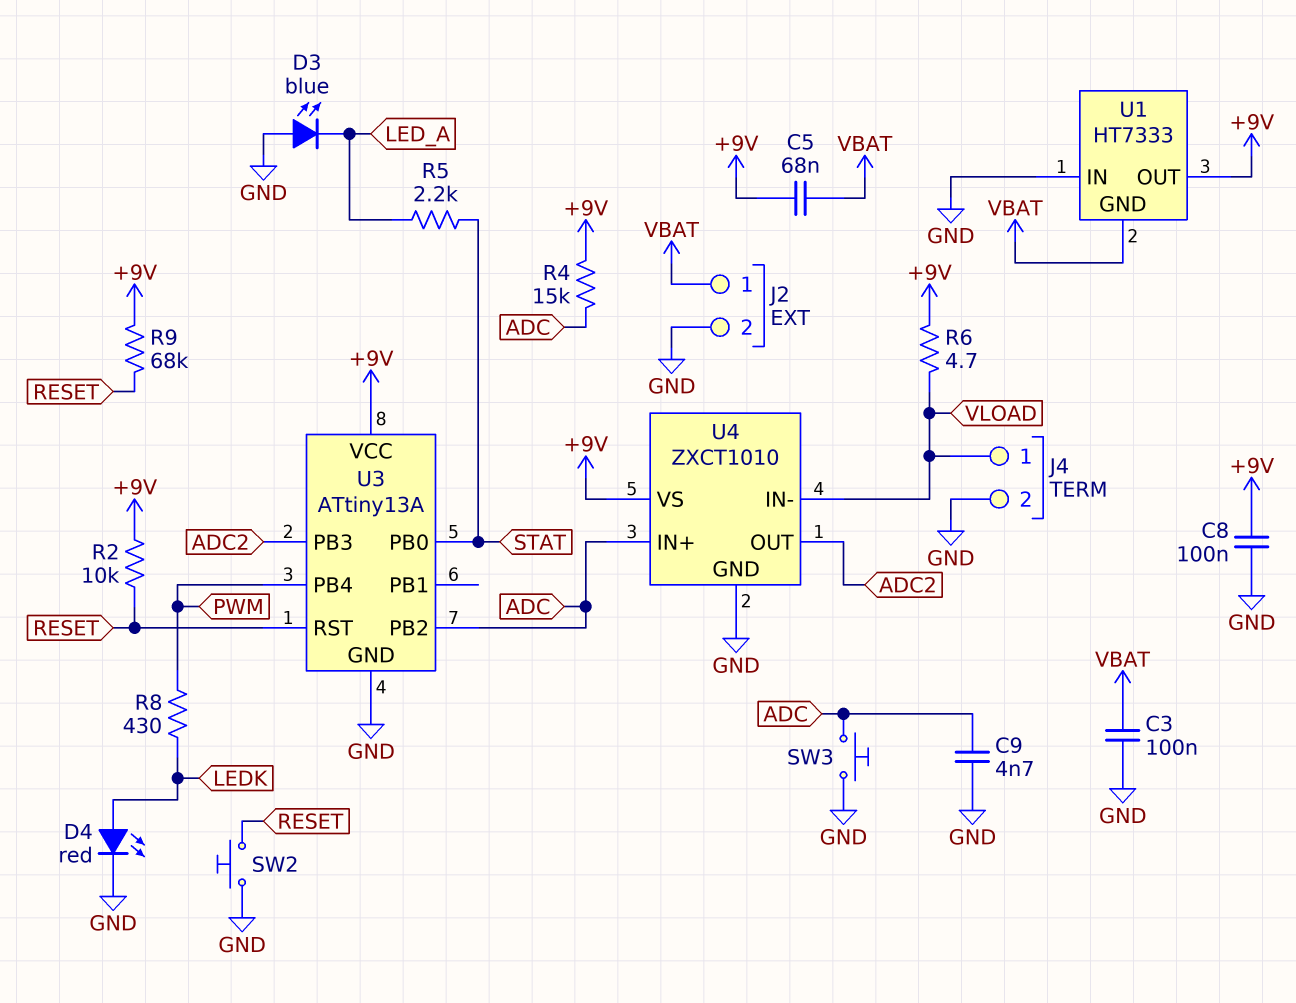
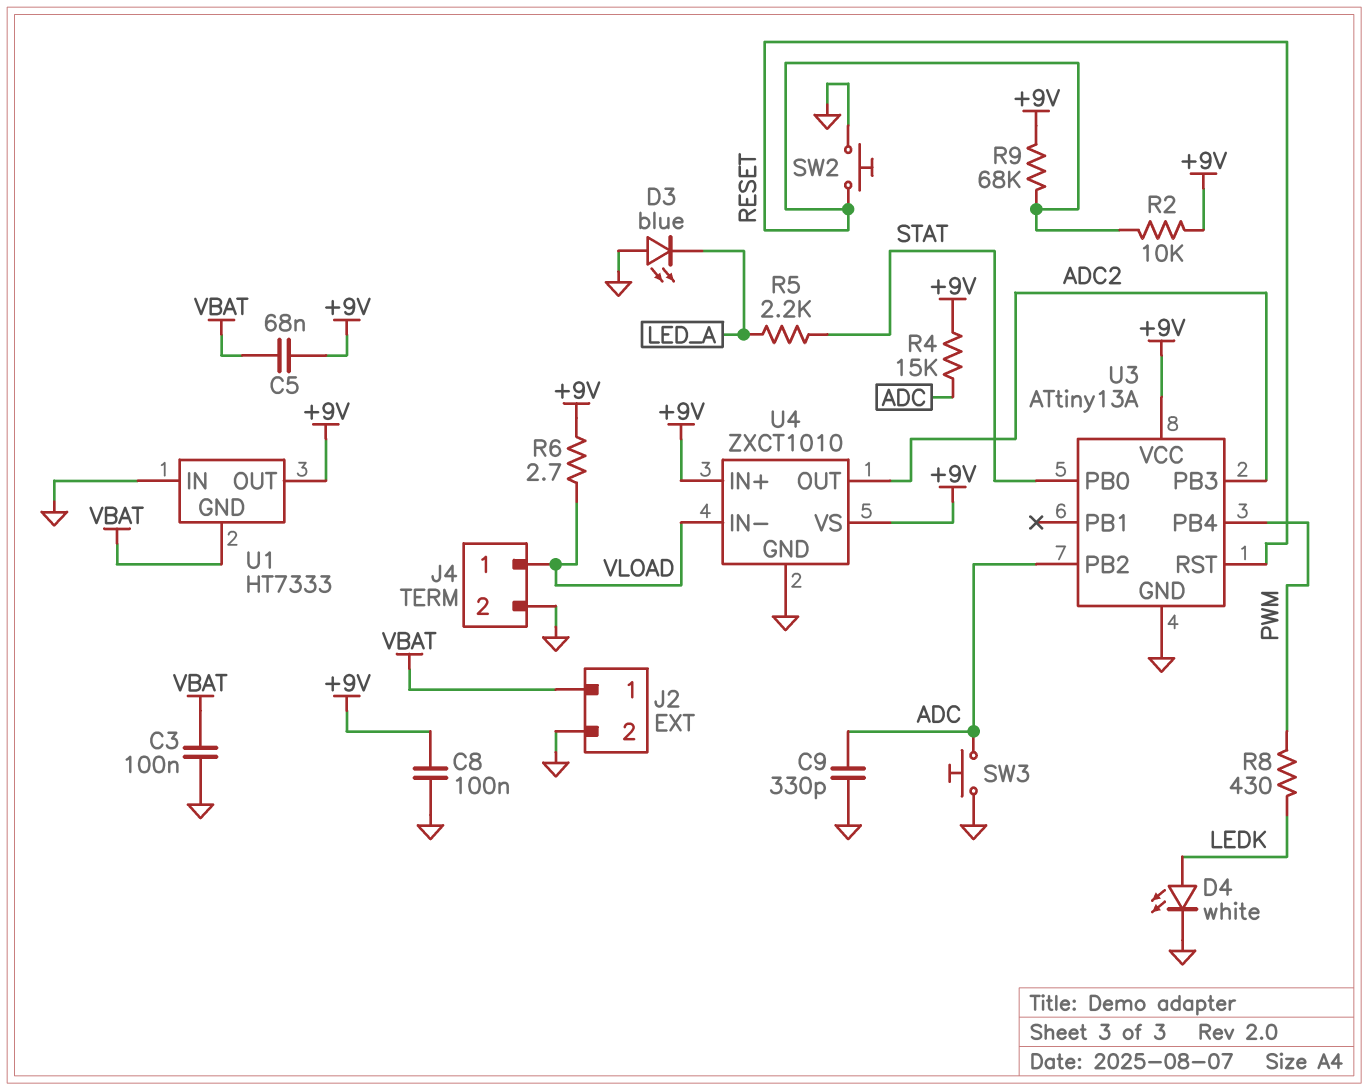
C9: 4.7nF (ADC, GND) -> 330pF (ADC, GND)
D4: LED red (A LEDK, K GND) -> LED white (A LEDK, K GND)
R6: 4.7 (+9V, VLOAD) -> 2.7 (+9V, VLOAD)
U4 pin IN+: ADC -> +9V

